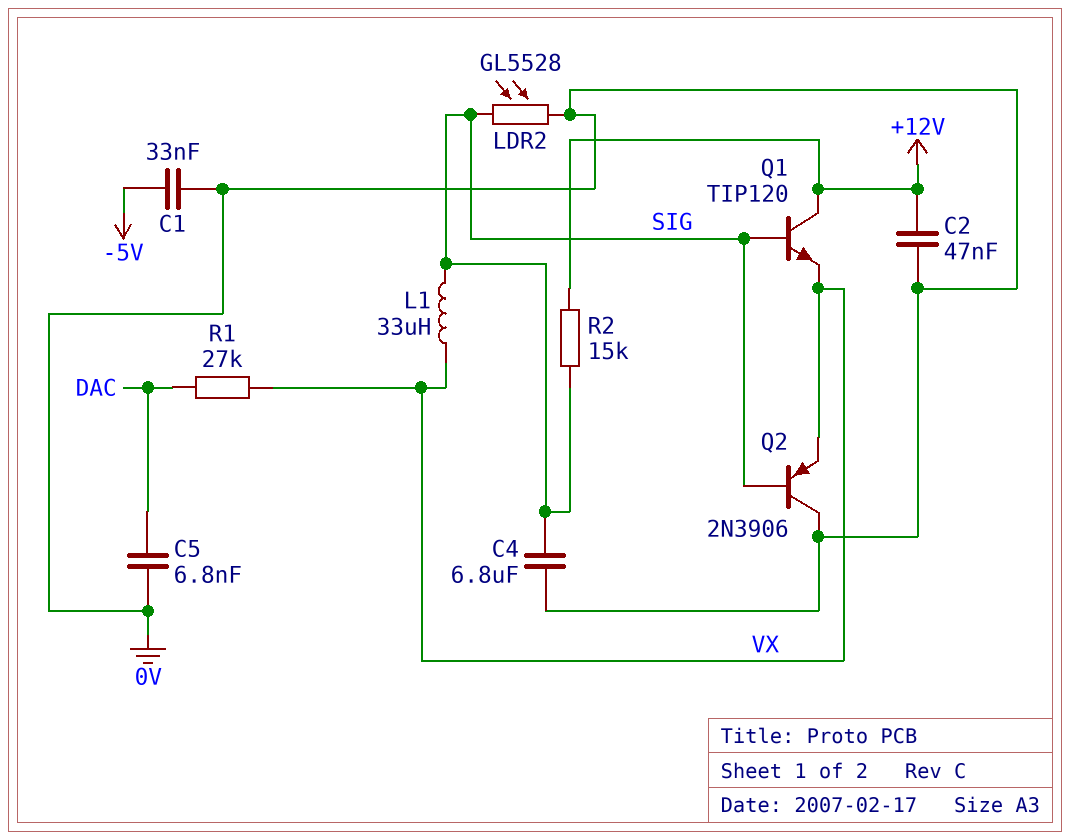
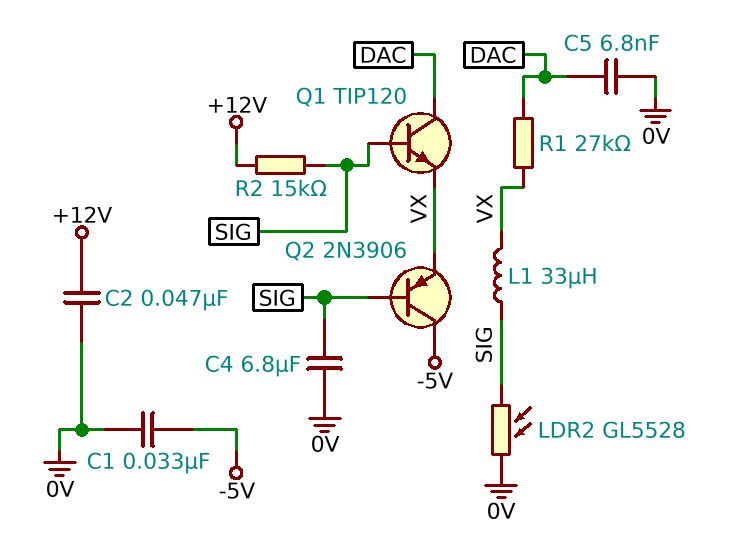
Q1: NPN TIP120 (B SIG, C +12V, E VX) -> NPN TIP120 (B SIG, C DAC, E VX)
Q2: PNP 2N3906 (B SIG, C 0V, E VX) -> PNP 2N3906 (B SIG, C -5V, E VX)

